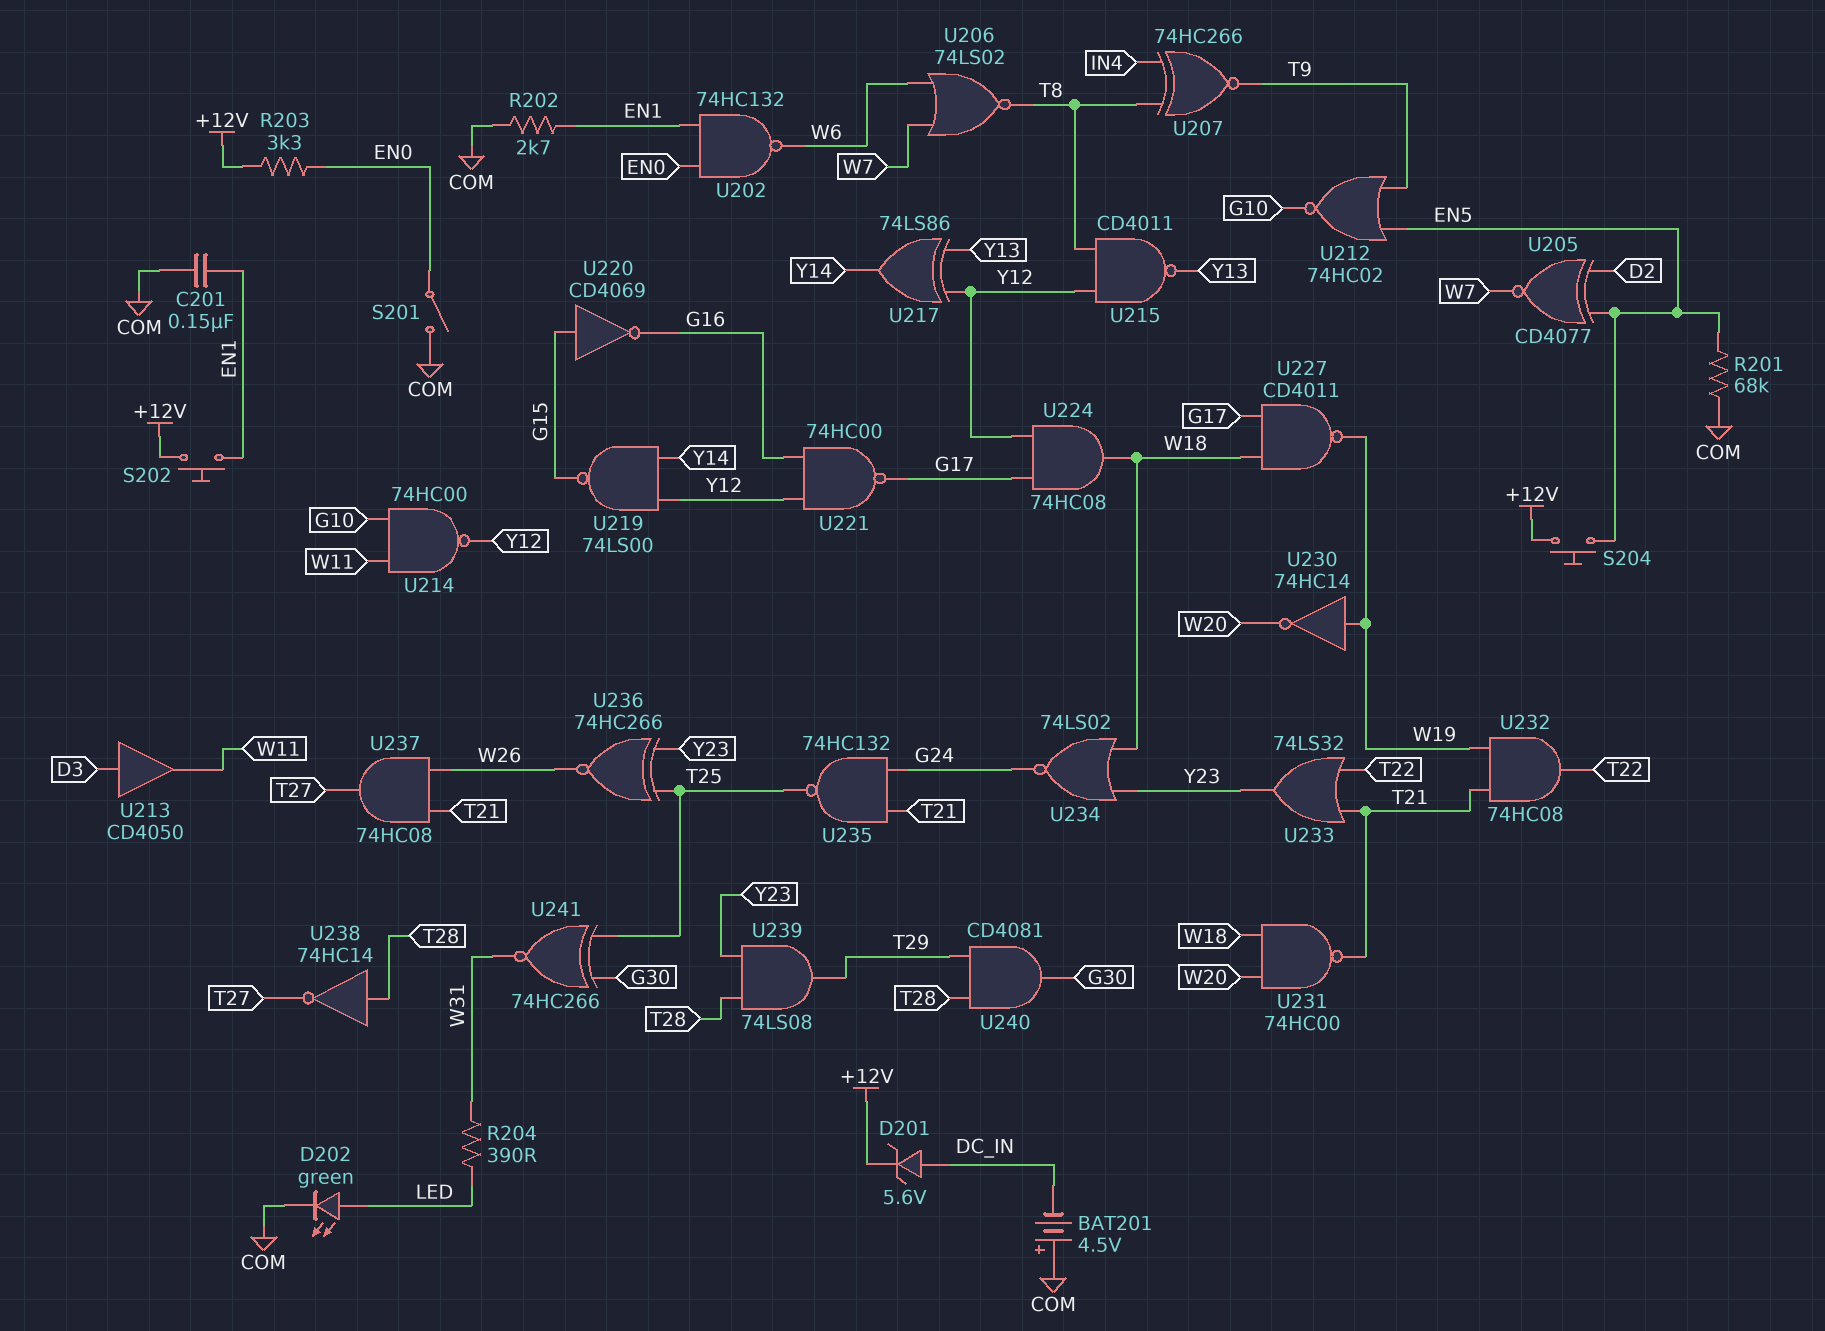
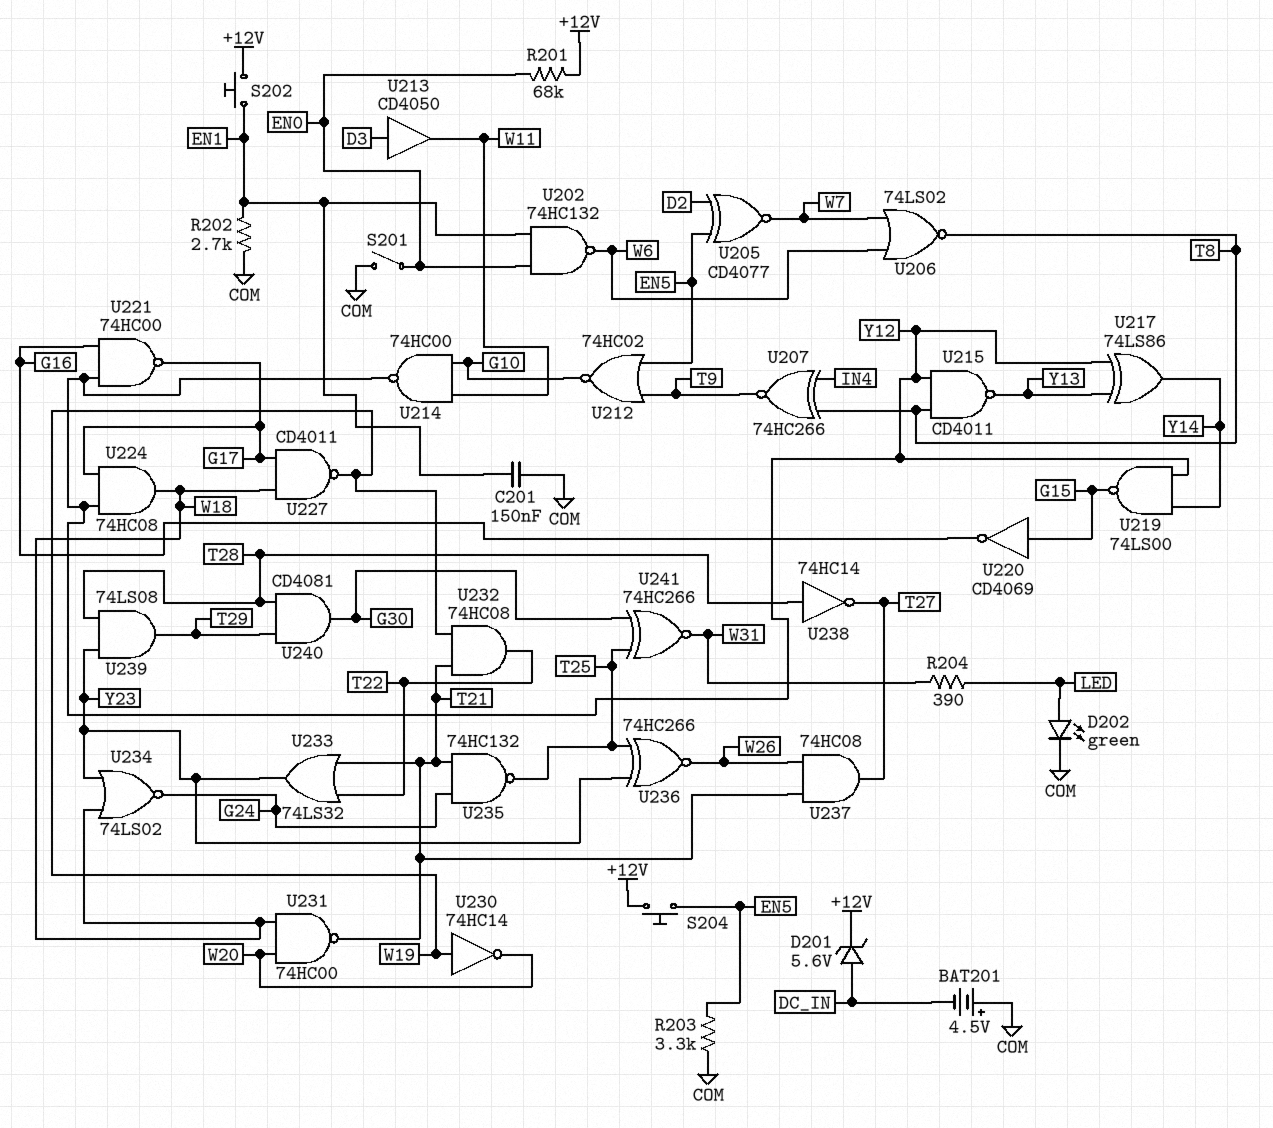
R201: 68k (COM, EN5) -> 68k (+12V, EN0)
R203: 3.3k (+12V, EN0) -> 3.3k (COM, EN5)

